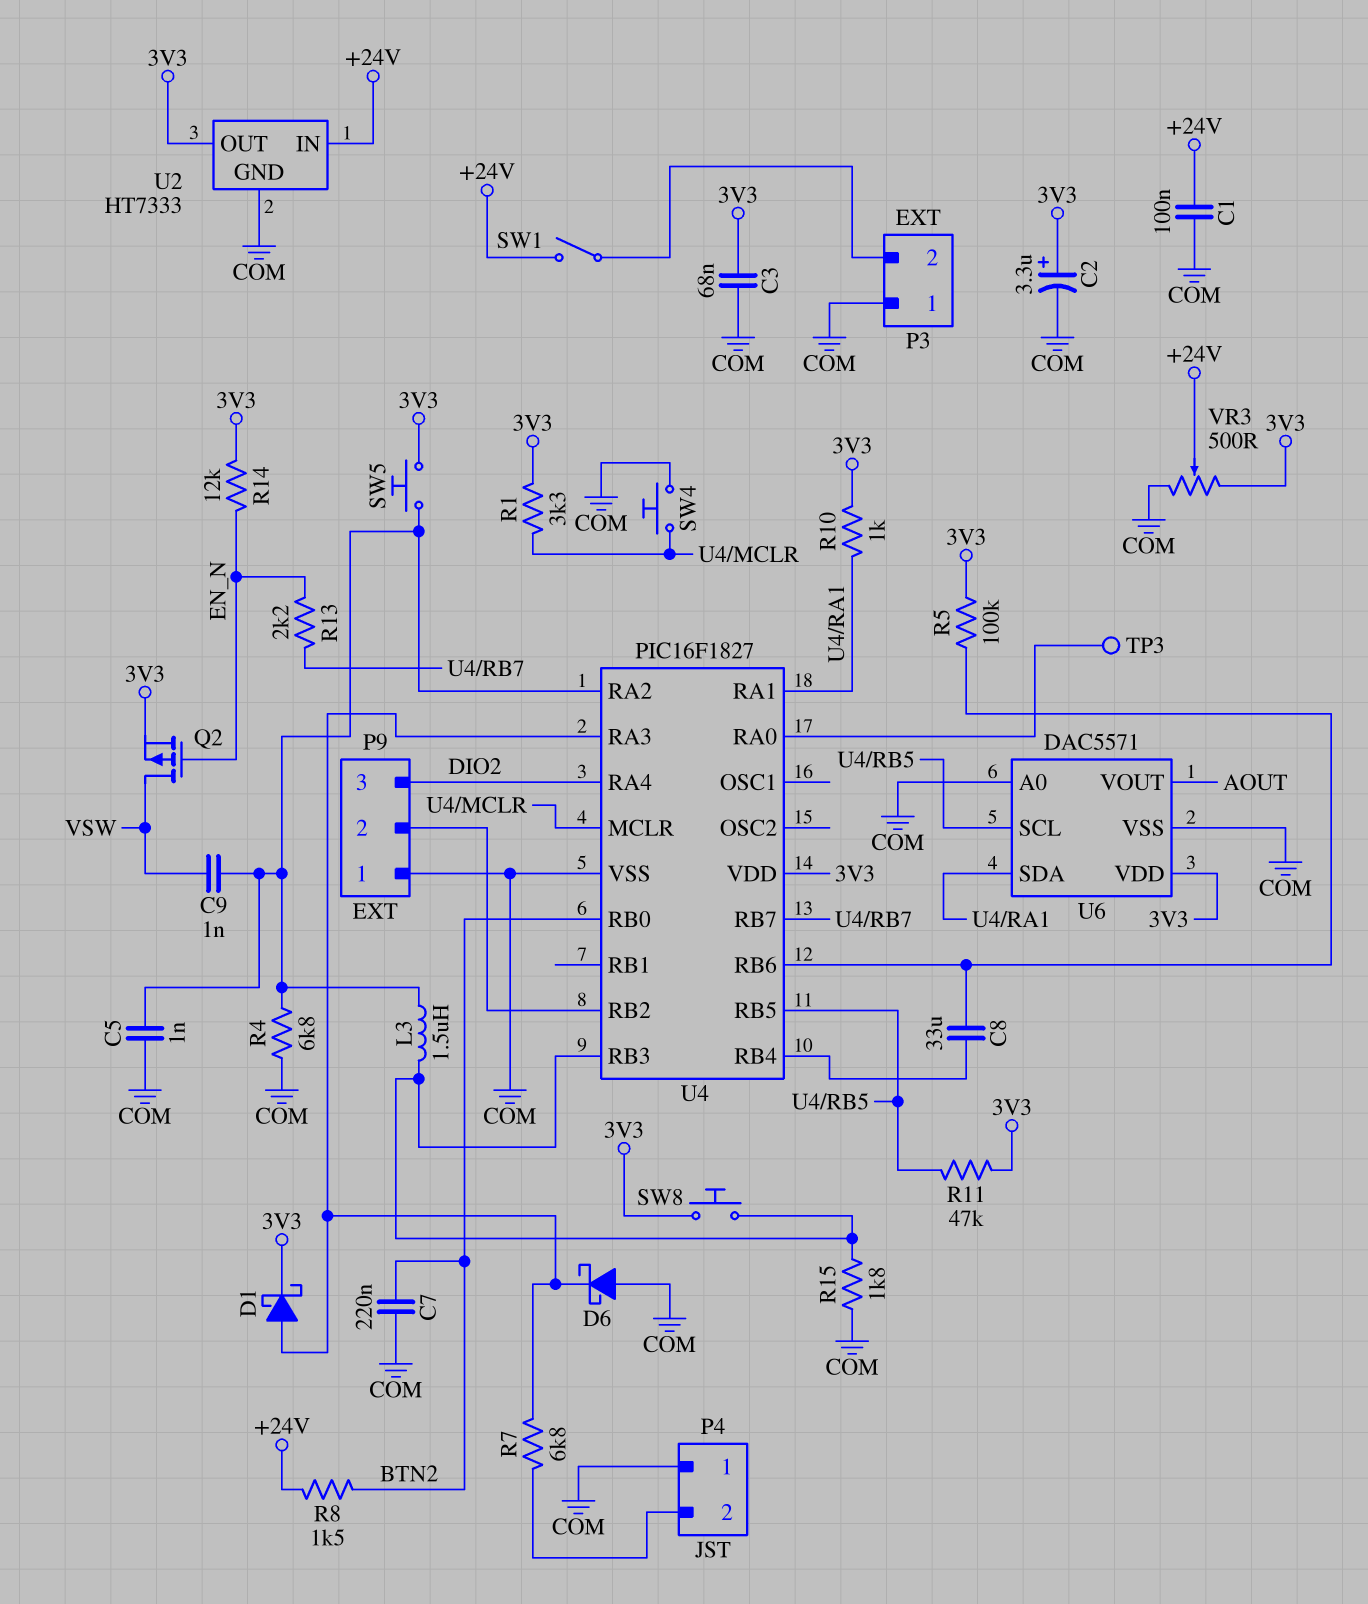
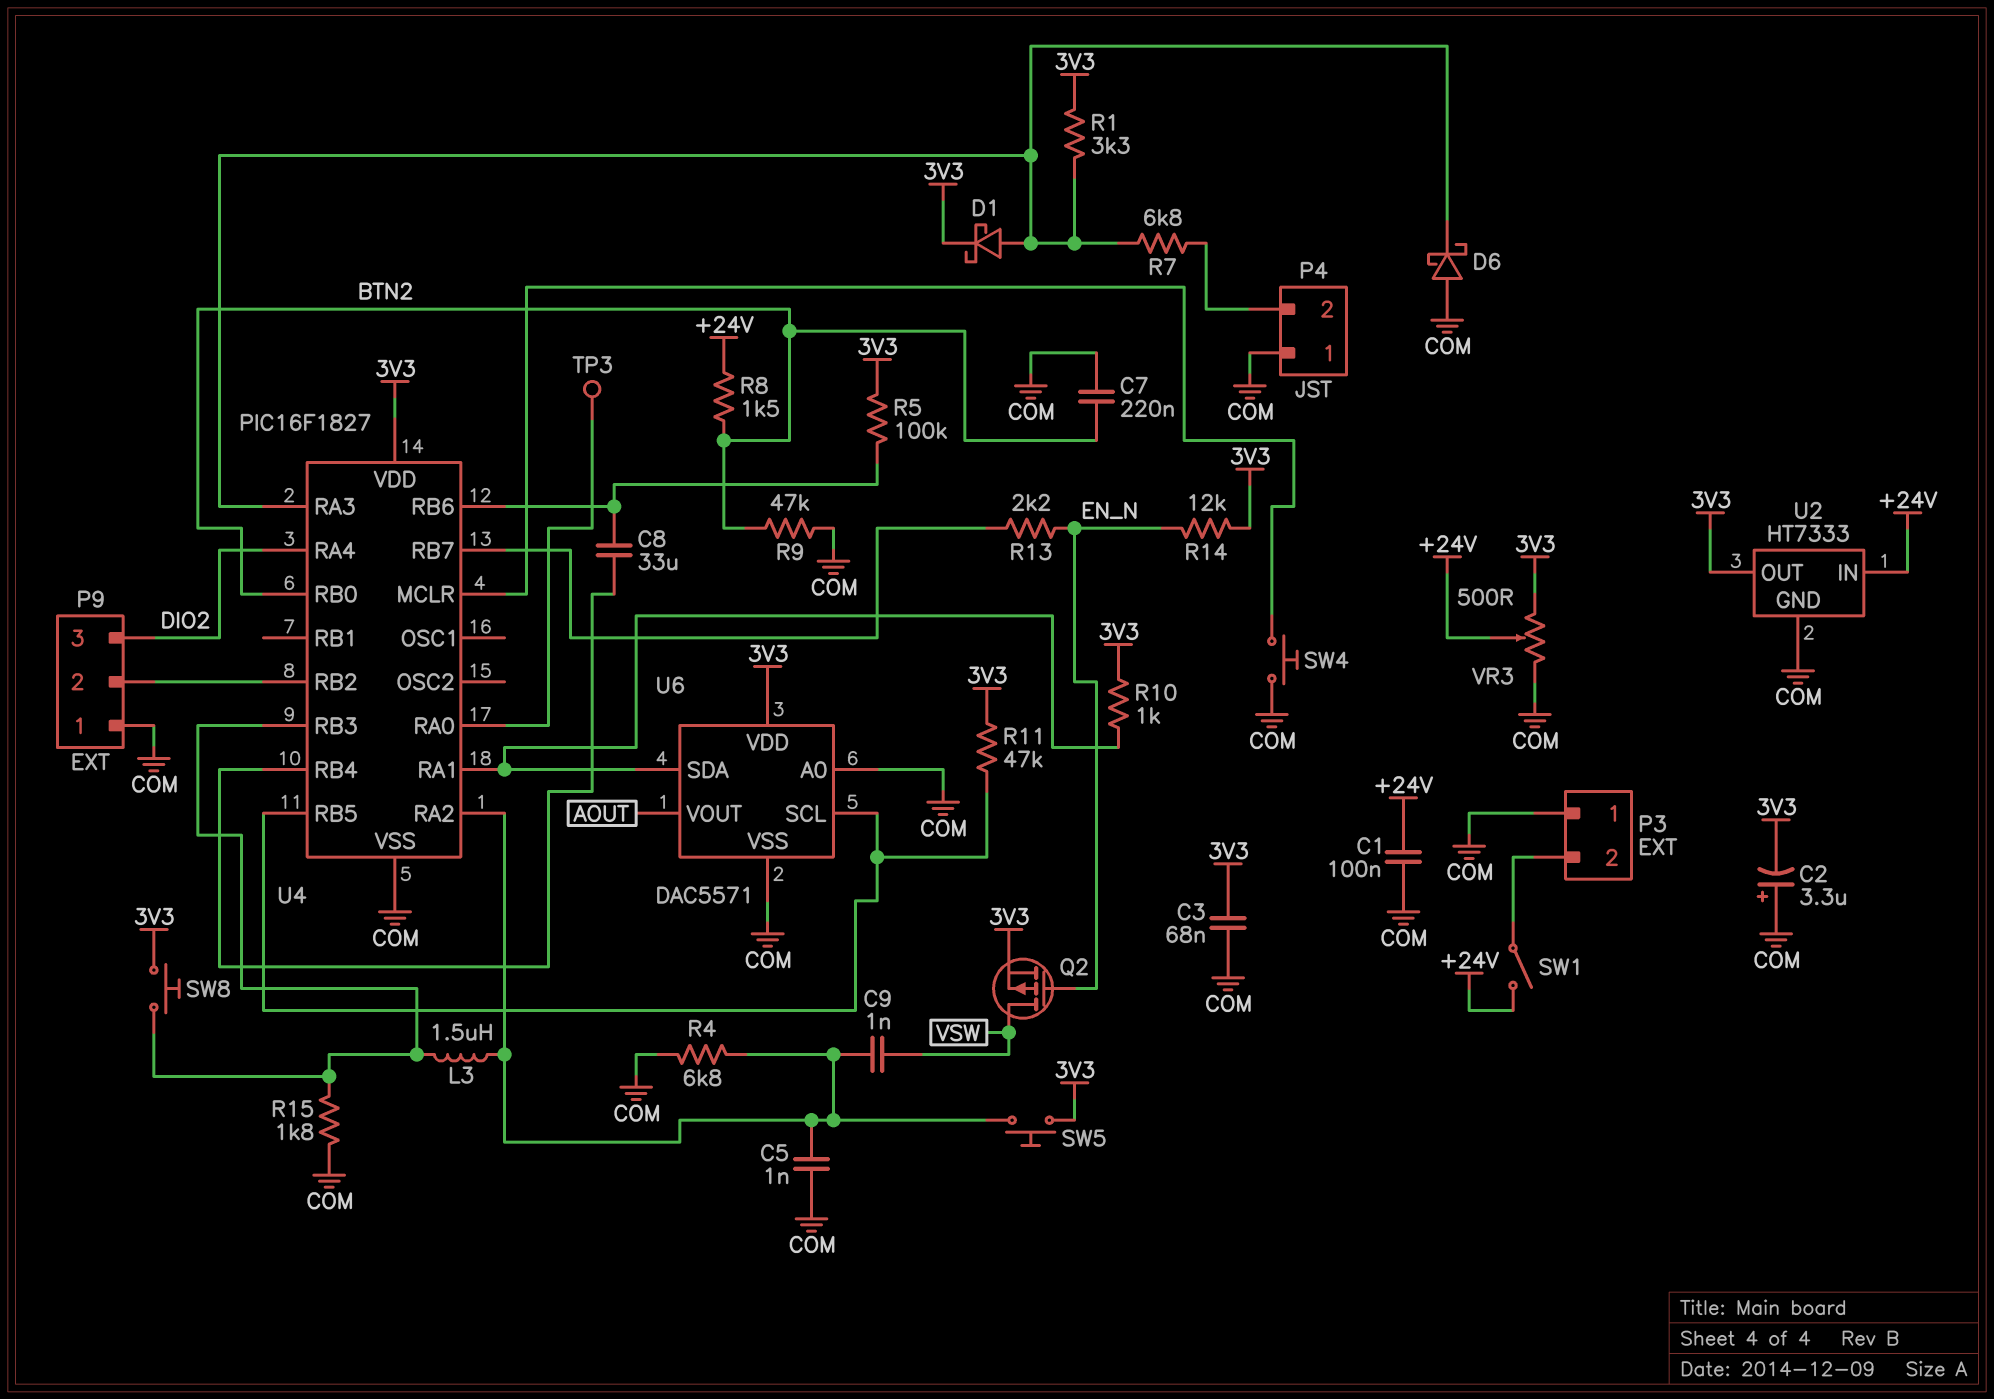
C2: 3.3uF (plus 3V3, minus COM) -> 3.3uF (plus COM, minus 3V3)
R1: 3.3k (3V3, U4/MCLR) -> 3.3k (3V3, U4/RA3)
R9: none -> 47k (BTN2, COM)

